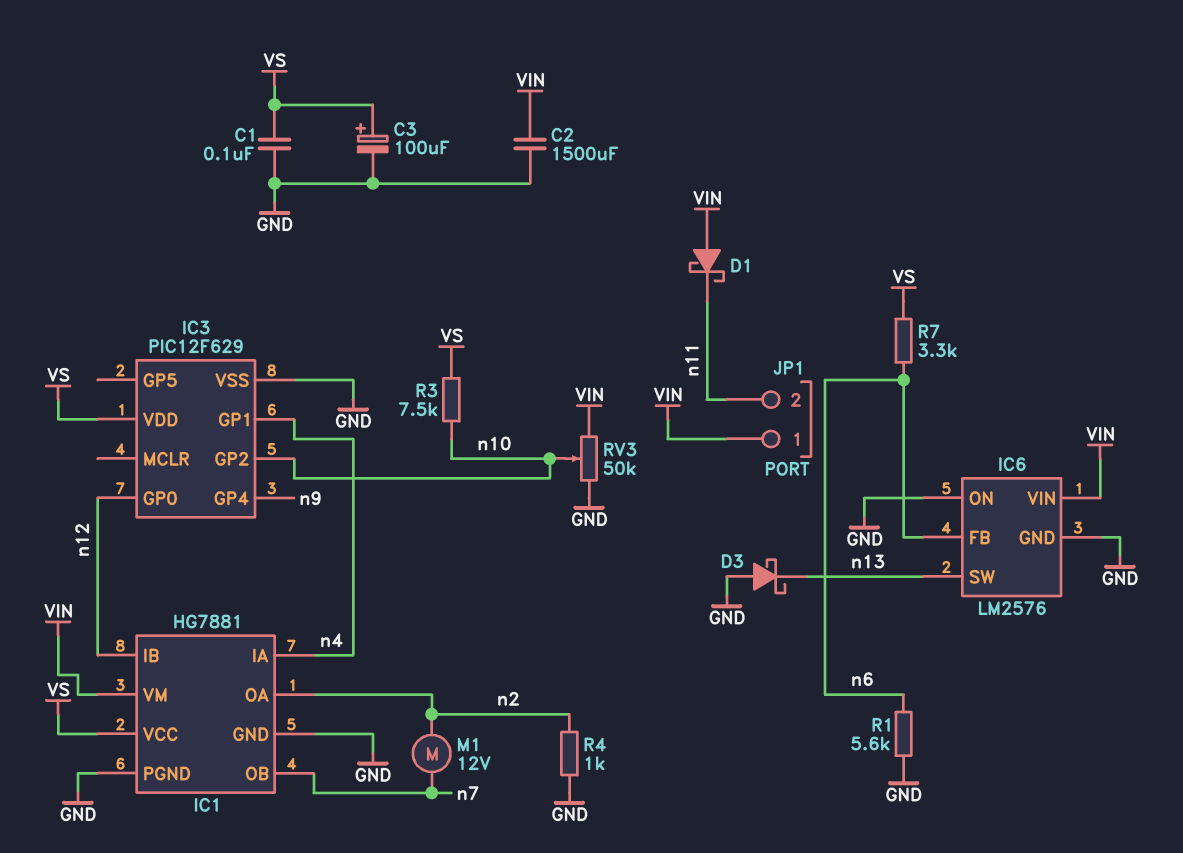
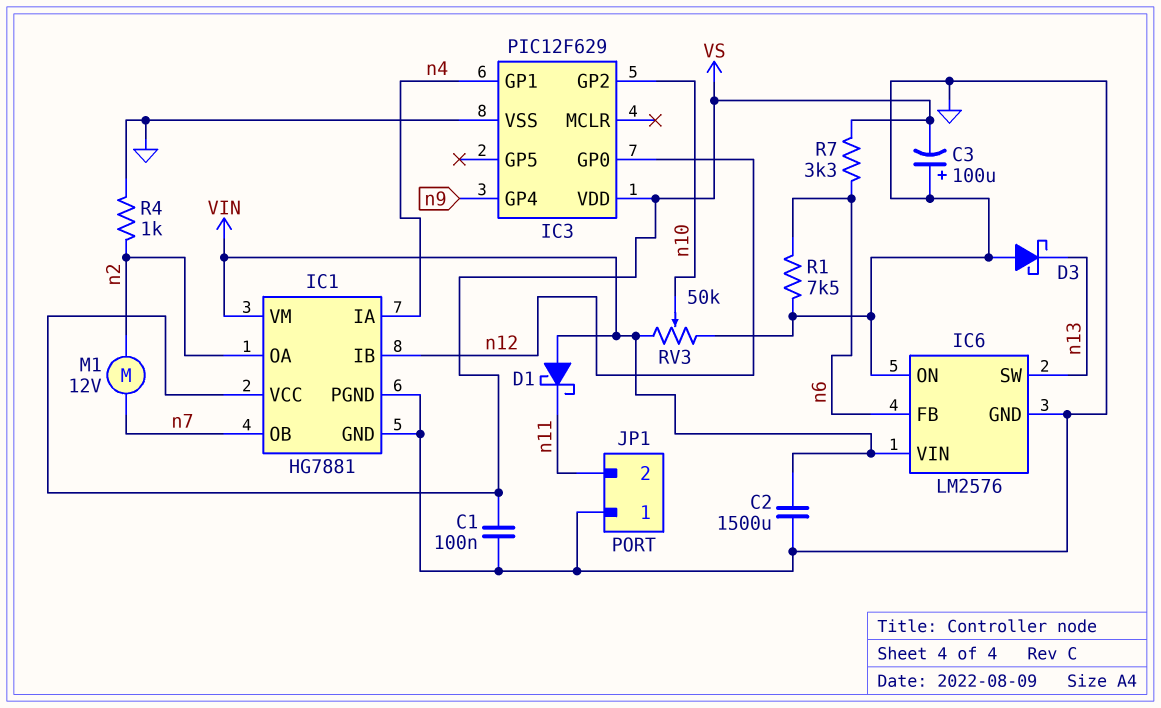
C3: 100uF (plus VS, minus GND) -> 100uF (plus GND, minus VS)
JP1 pin 1: VIN -> GND
R1: 5.6k (GND, n6) -> 7.5k (GND, n6)
R3: 7.5k (VS, n10) -> none

